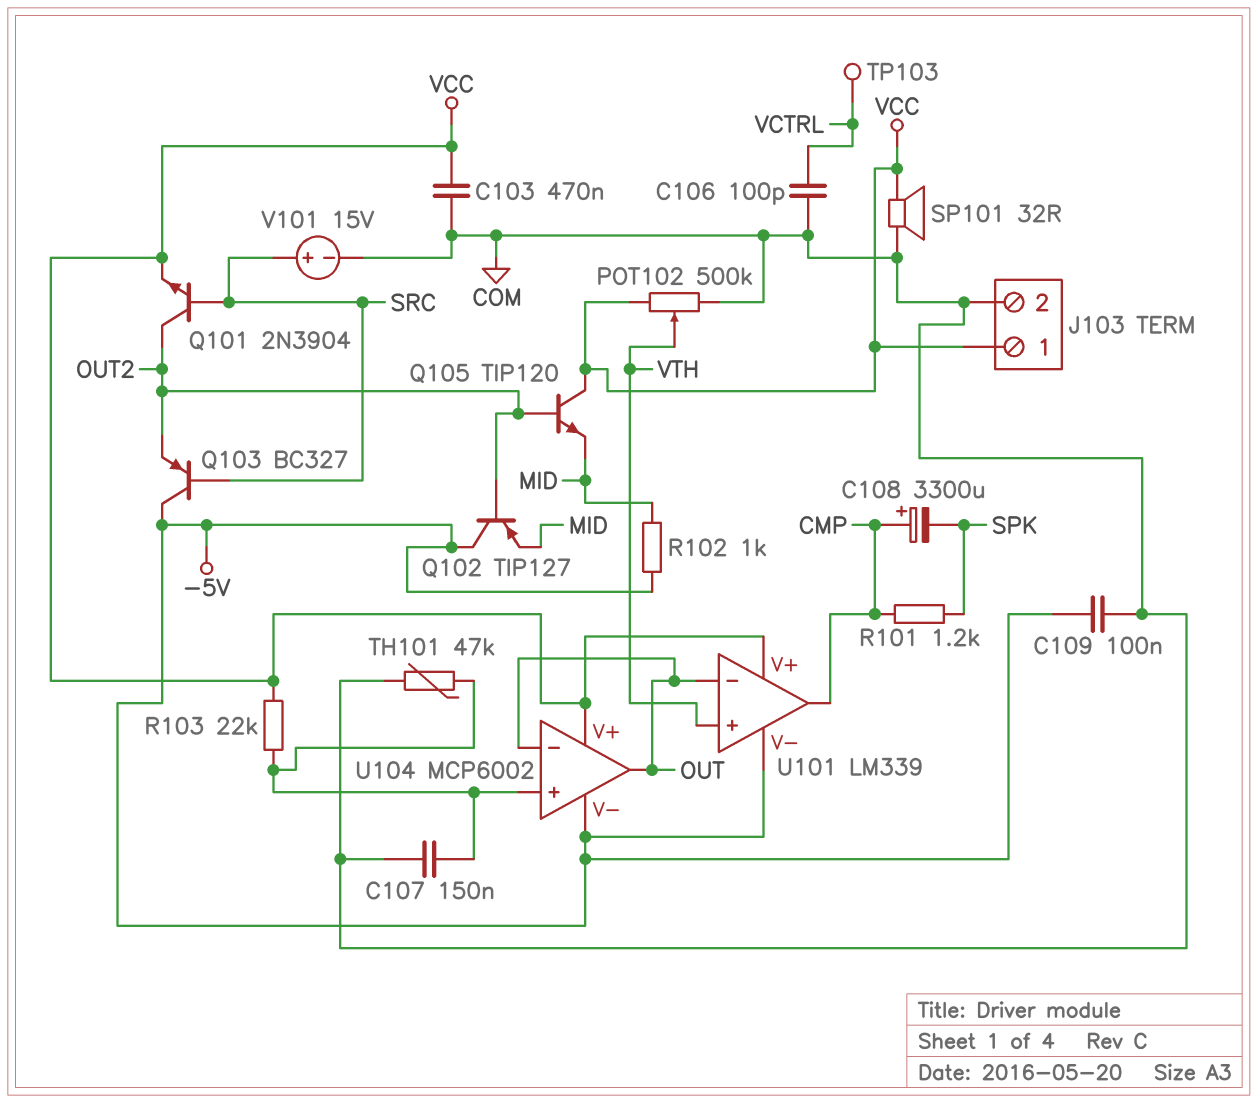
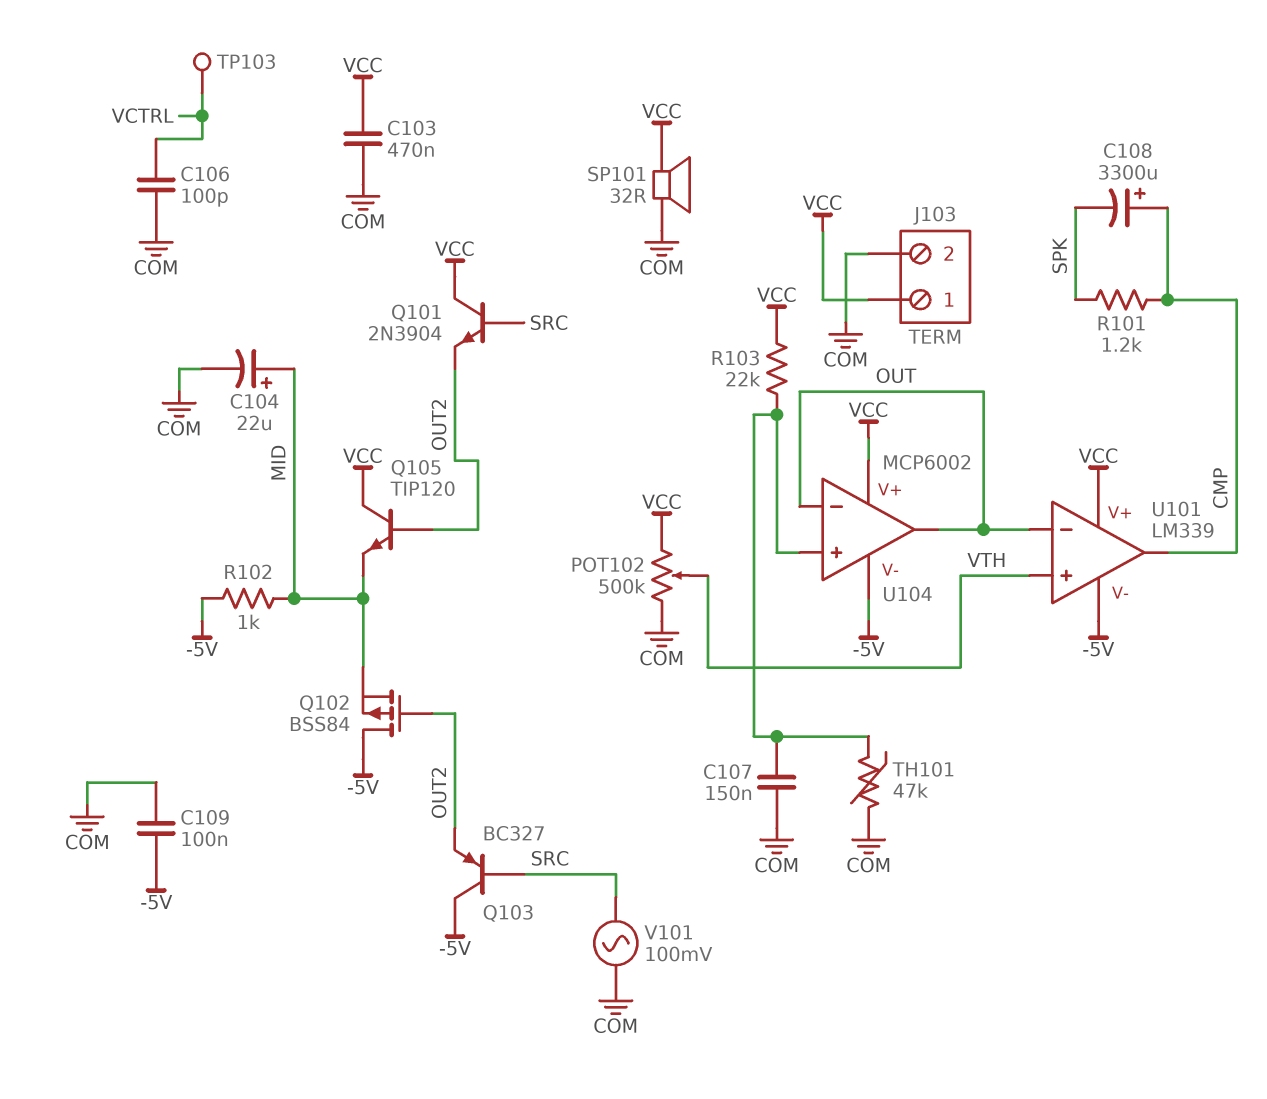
C104: none -> 22uF (plus MID, minus COM)
Q101: NPN 2N3904 (B SRC, C OUT2, E VCC) -> NPN 2N3904 (B SRC, C VCC, E OUT2)
Q102: PNP TIP127 (B OUT2, C -5V, E MID) -> PMOS BSS84 (G OUT2, D -5V, S MID)
V101: 15V (plus SRC, minus COM) -> AC 100mV (COM, SRC)

